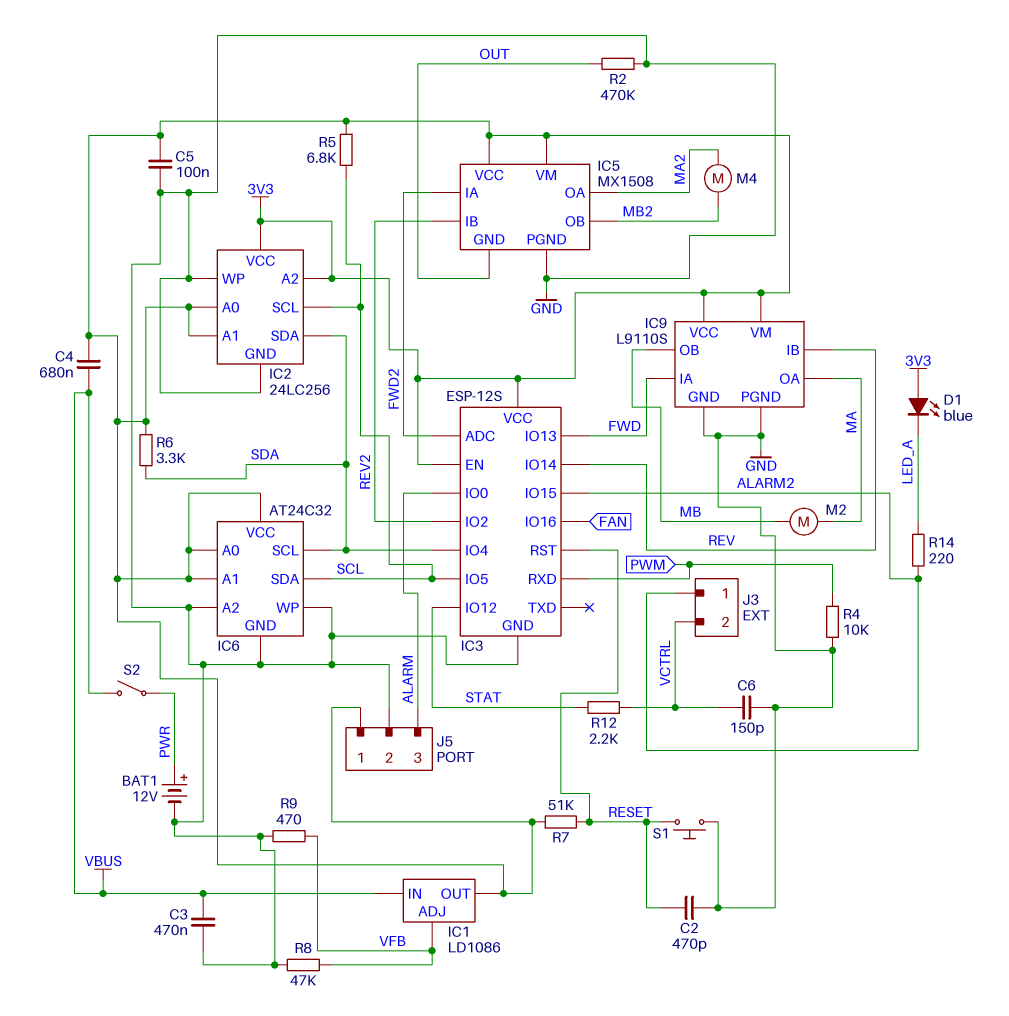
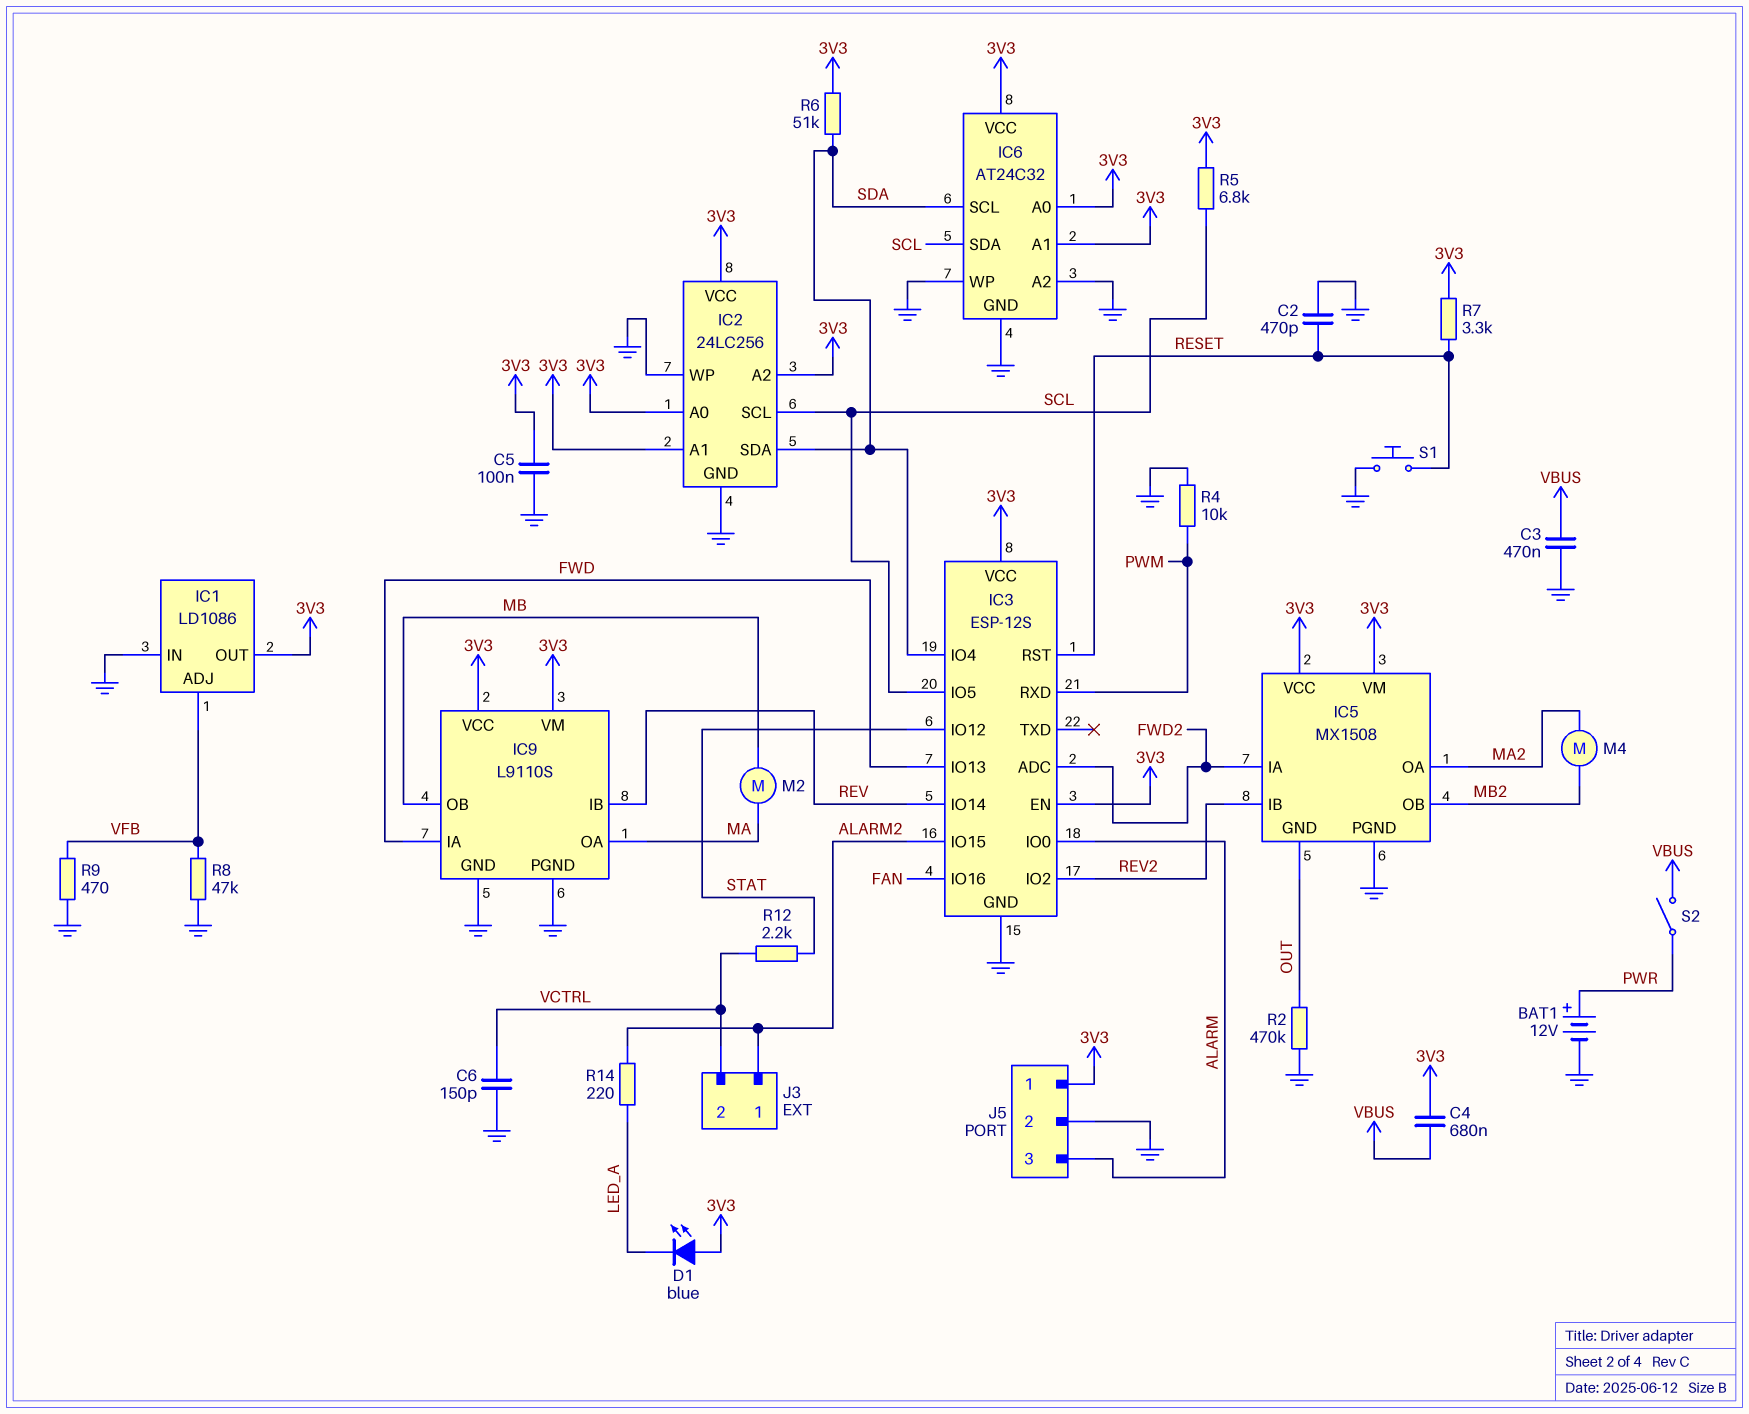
IC1 pin IN: VBUS -> GND
R6: 3.3k (3V3, SDA) -> 51k (3V3, SDA)
R7: 51k (3V3, RESET) -> 3.3k (3V3, RESET)

